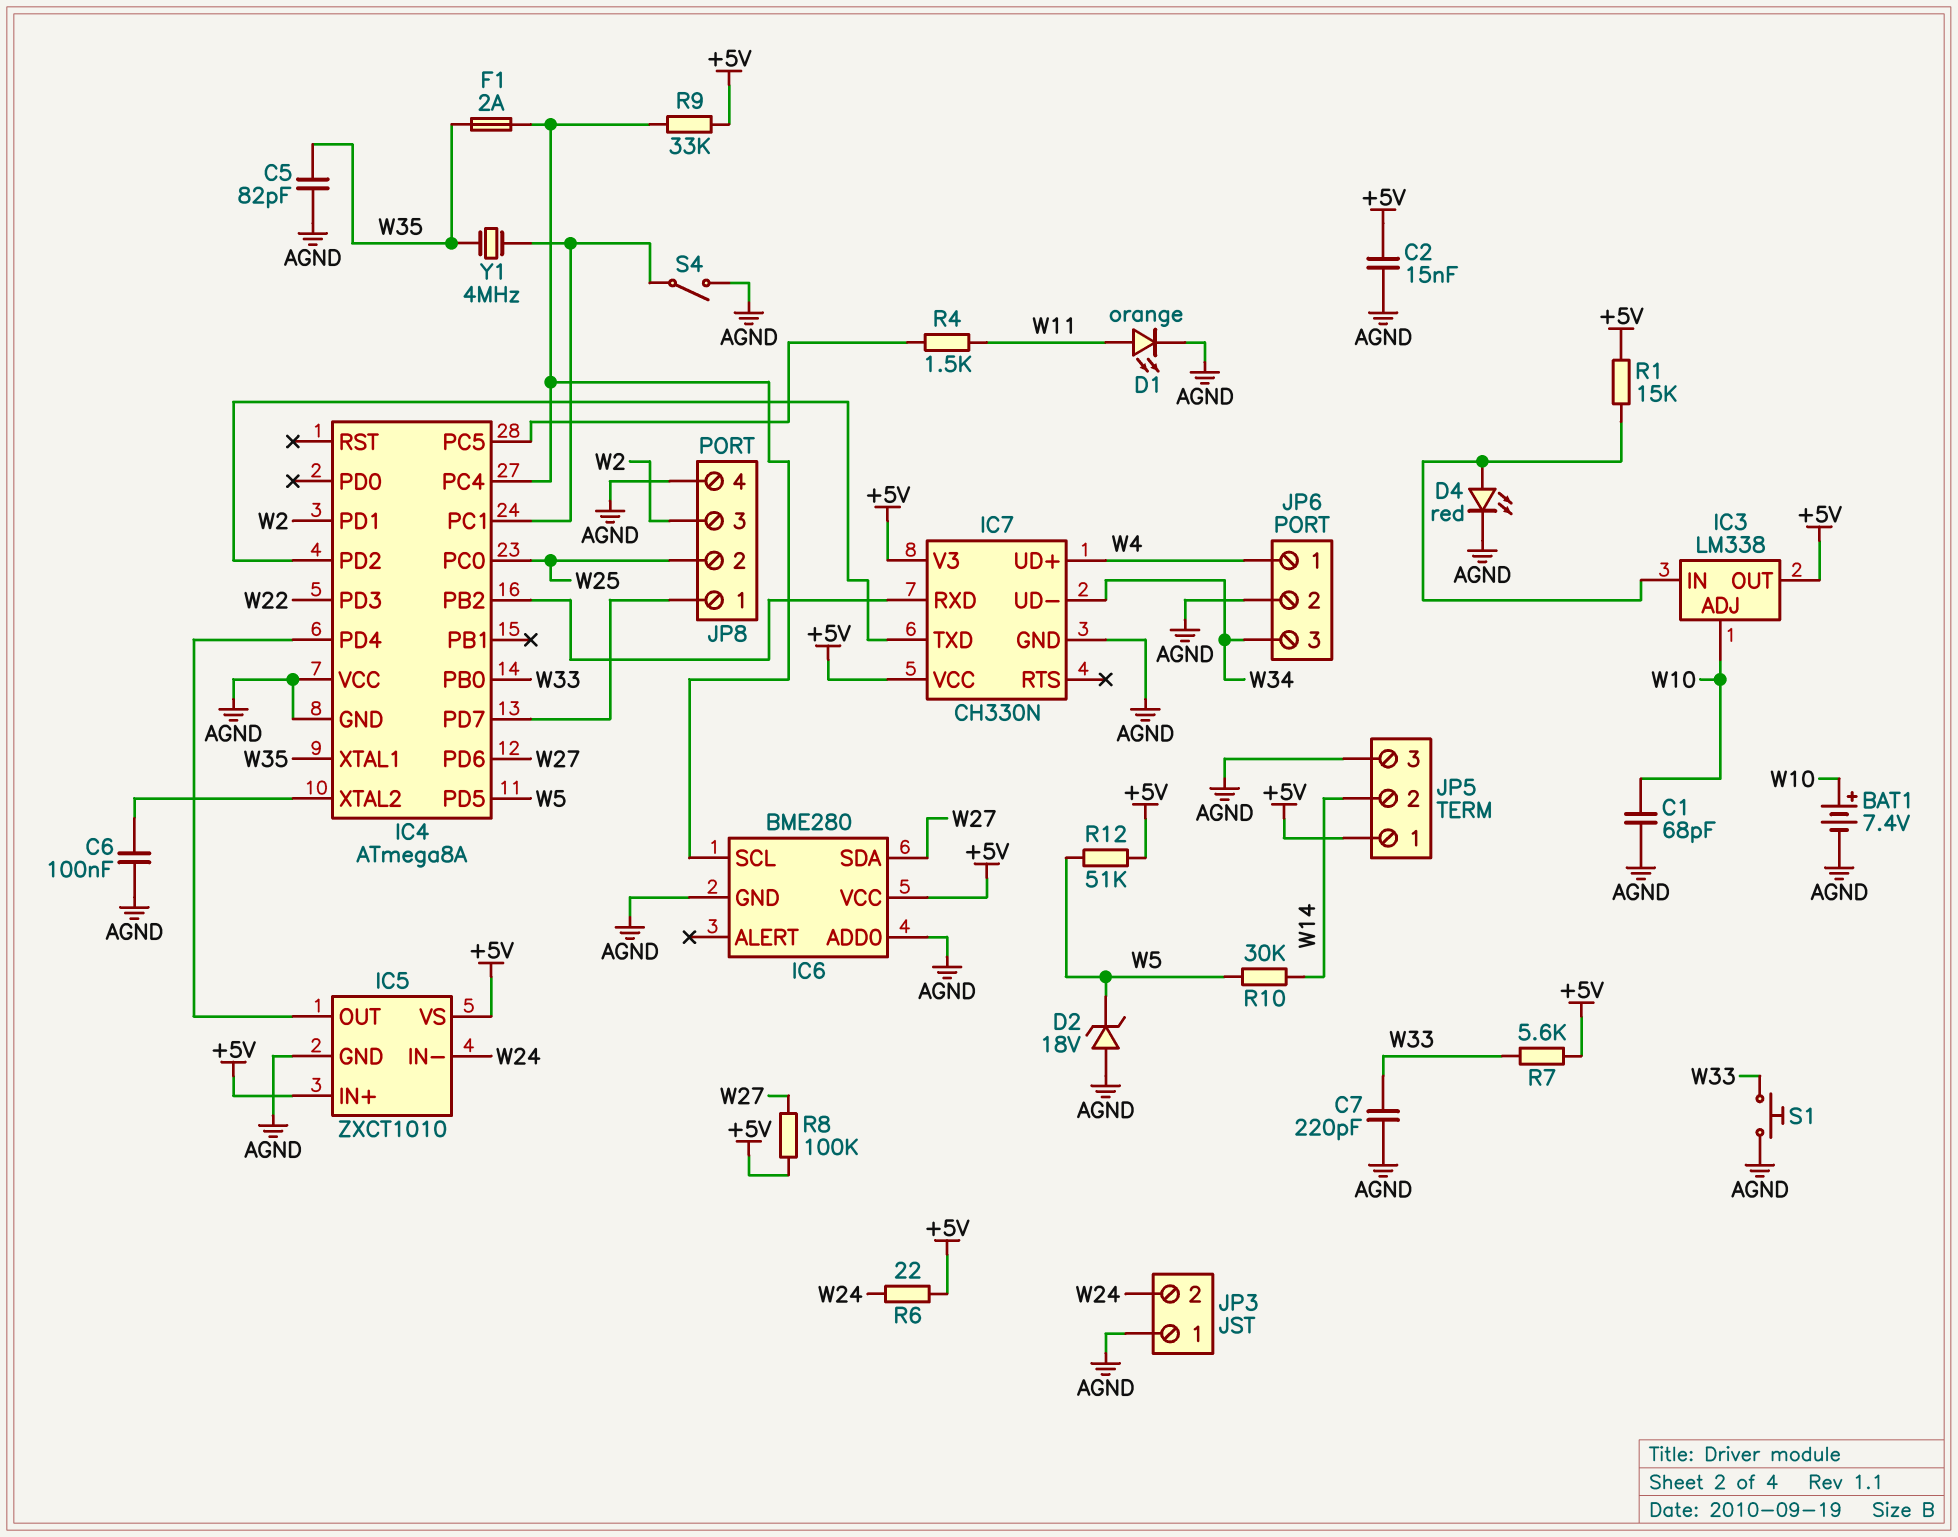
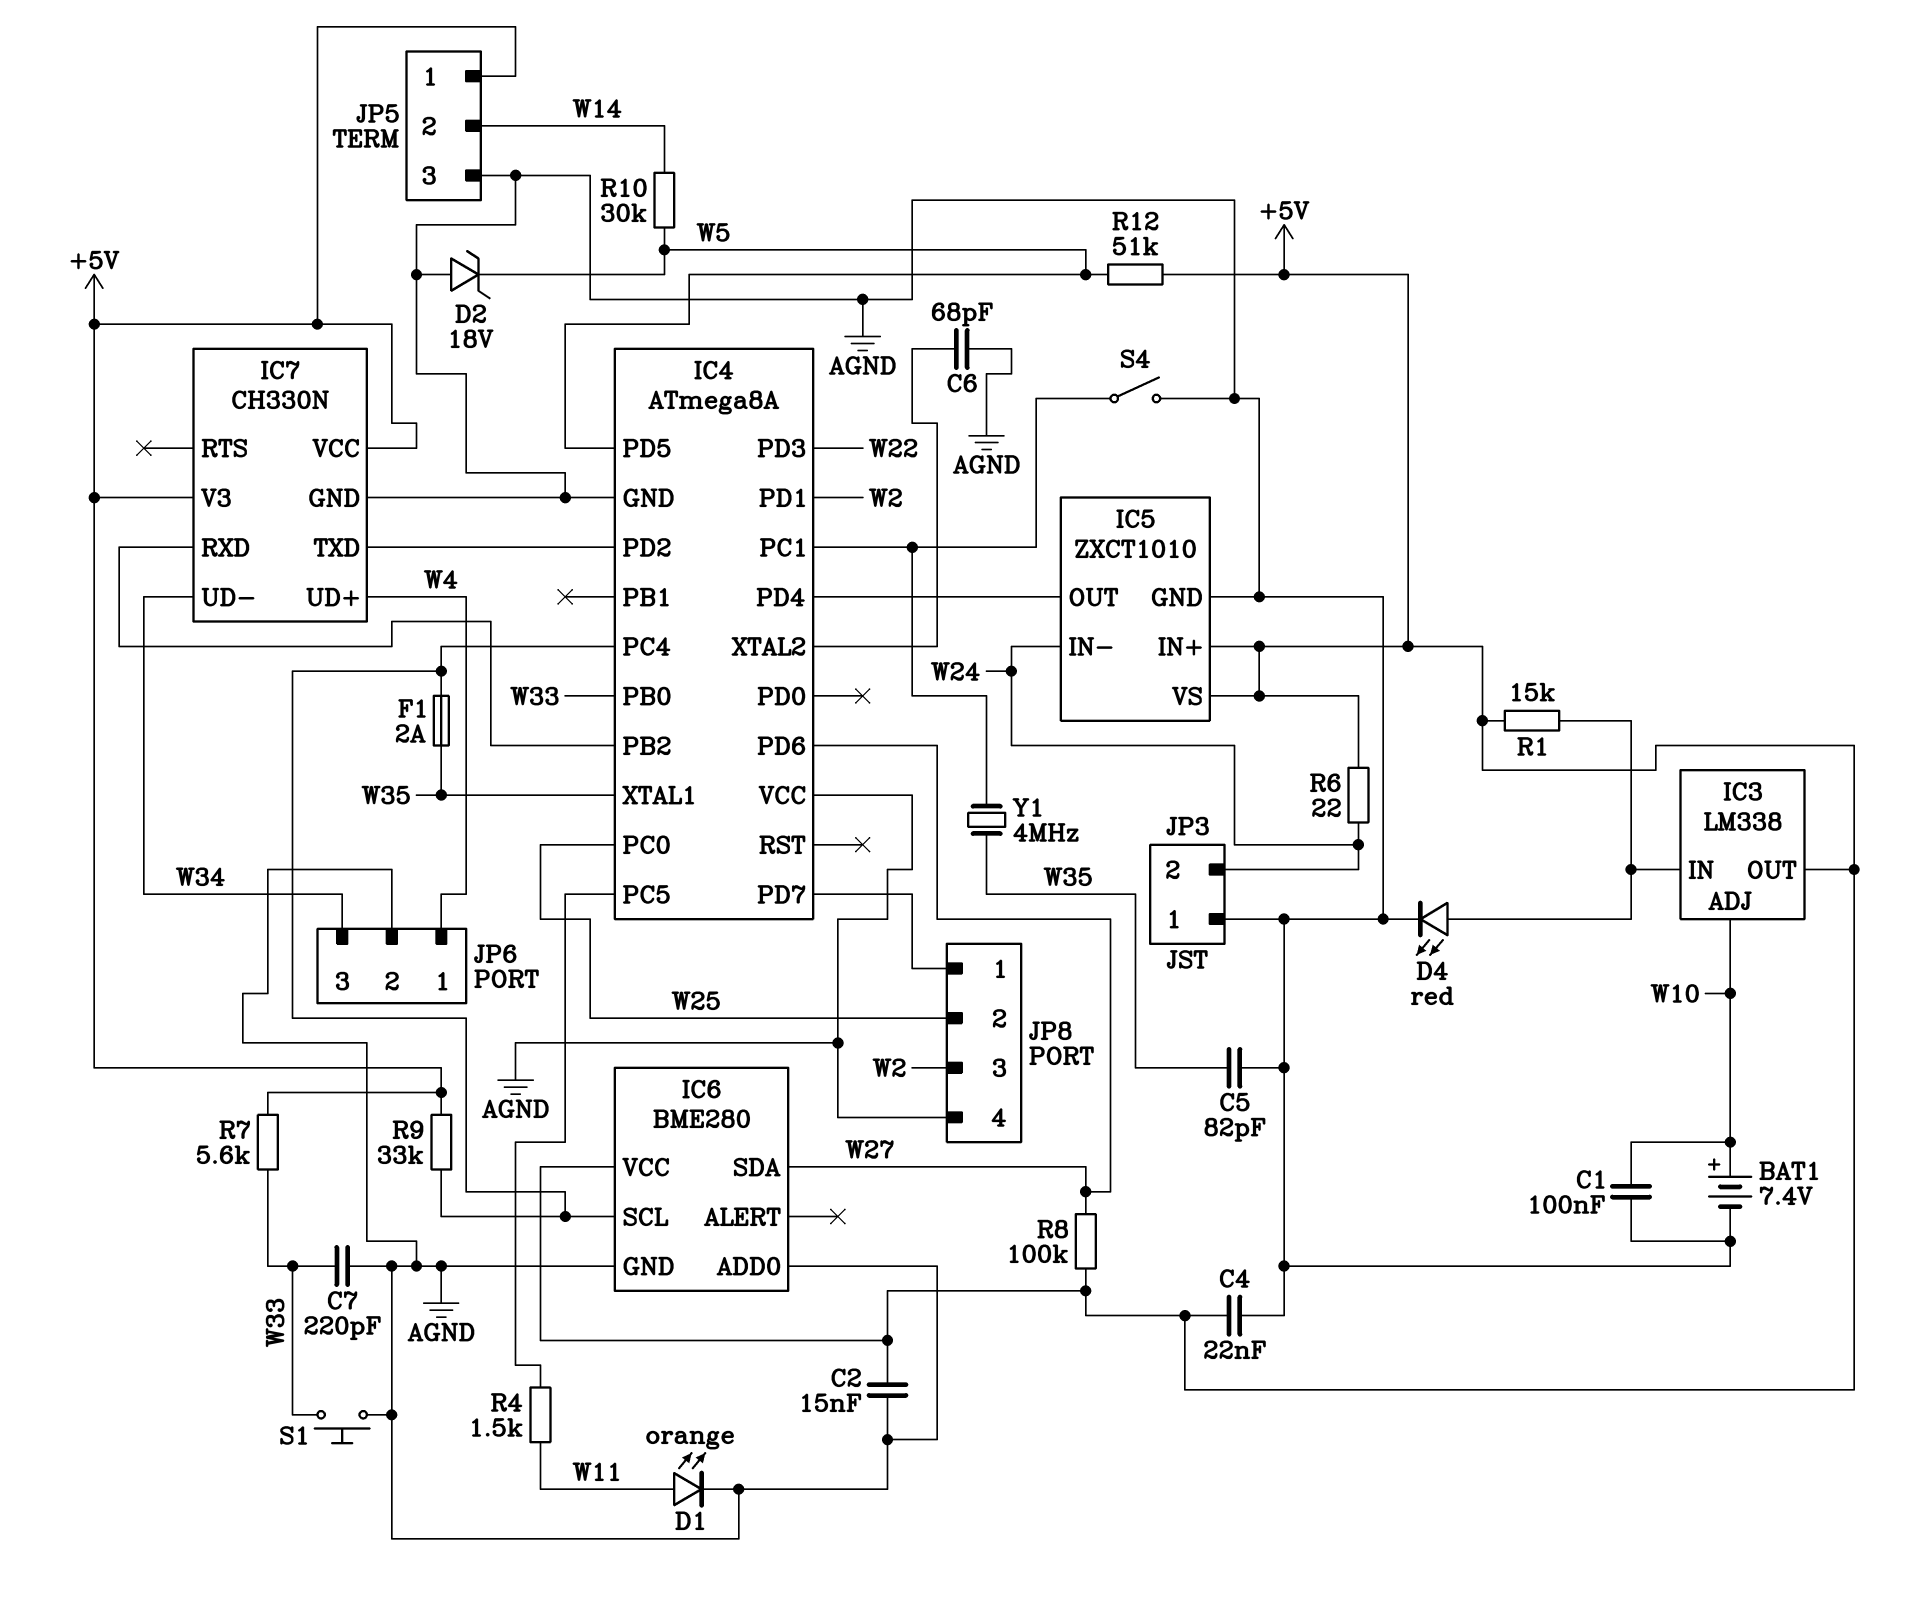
C1: 68pF (AGND, W10) -> 100nF (AGND, W10)
C4: none -> 22nF (+5V, AGND)
C6: 100nF (AGND, IC4/XTAL2) -> 68pF (AGND, IC4/XTAL2)

